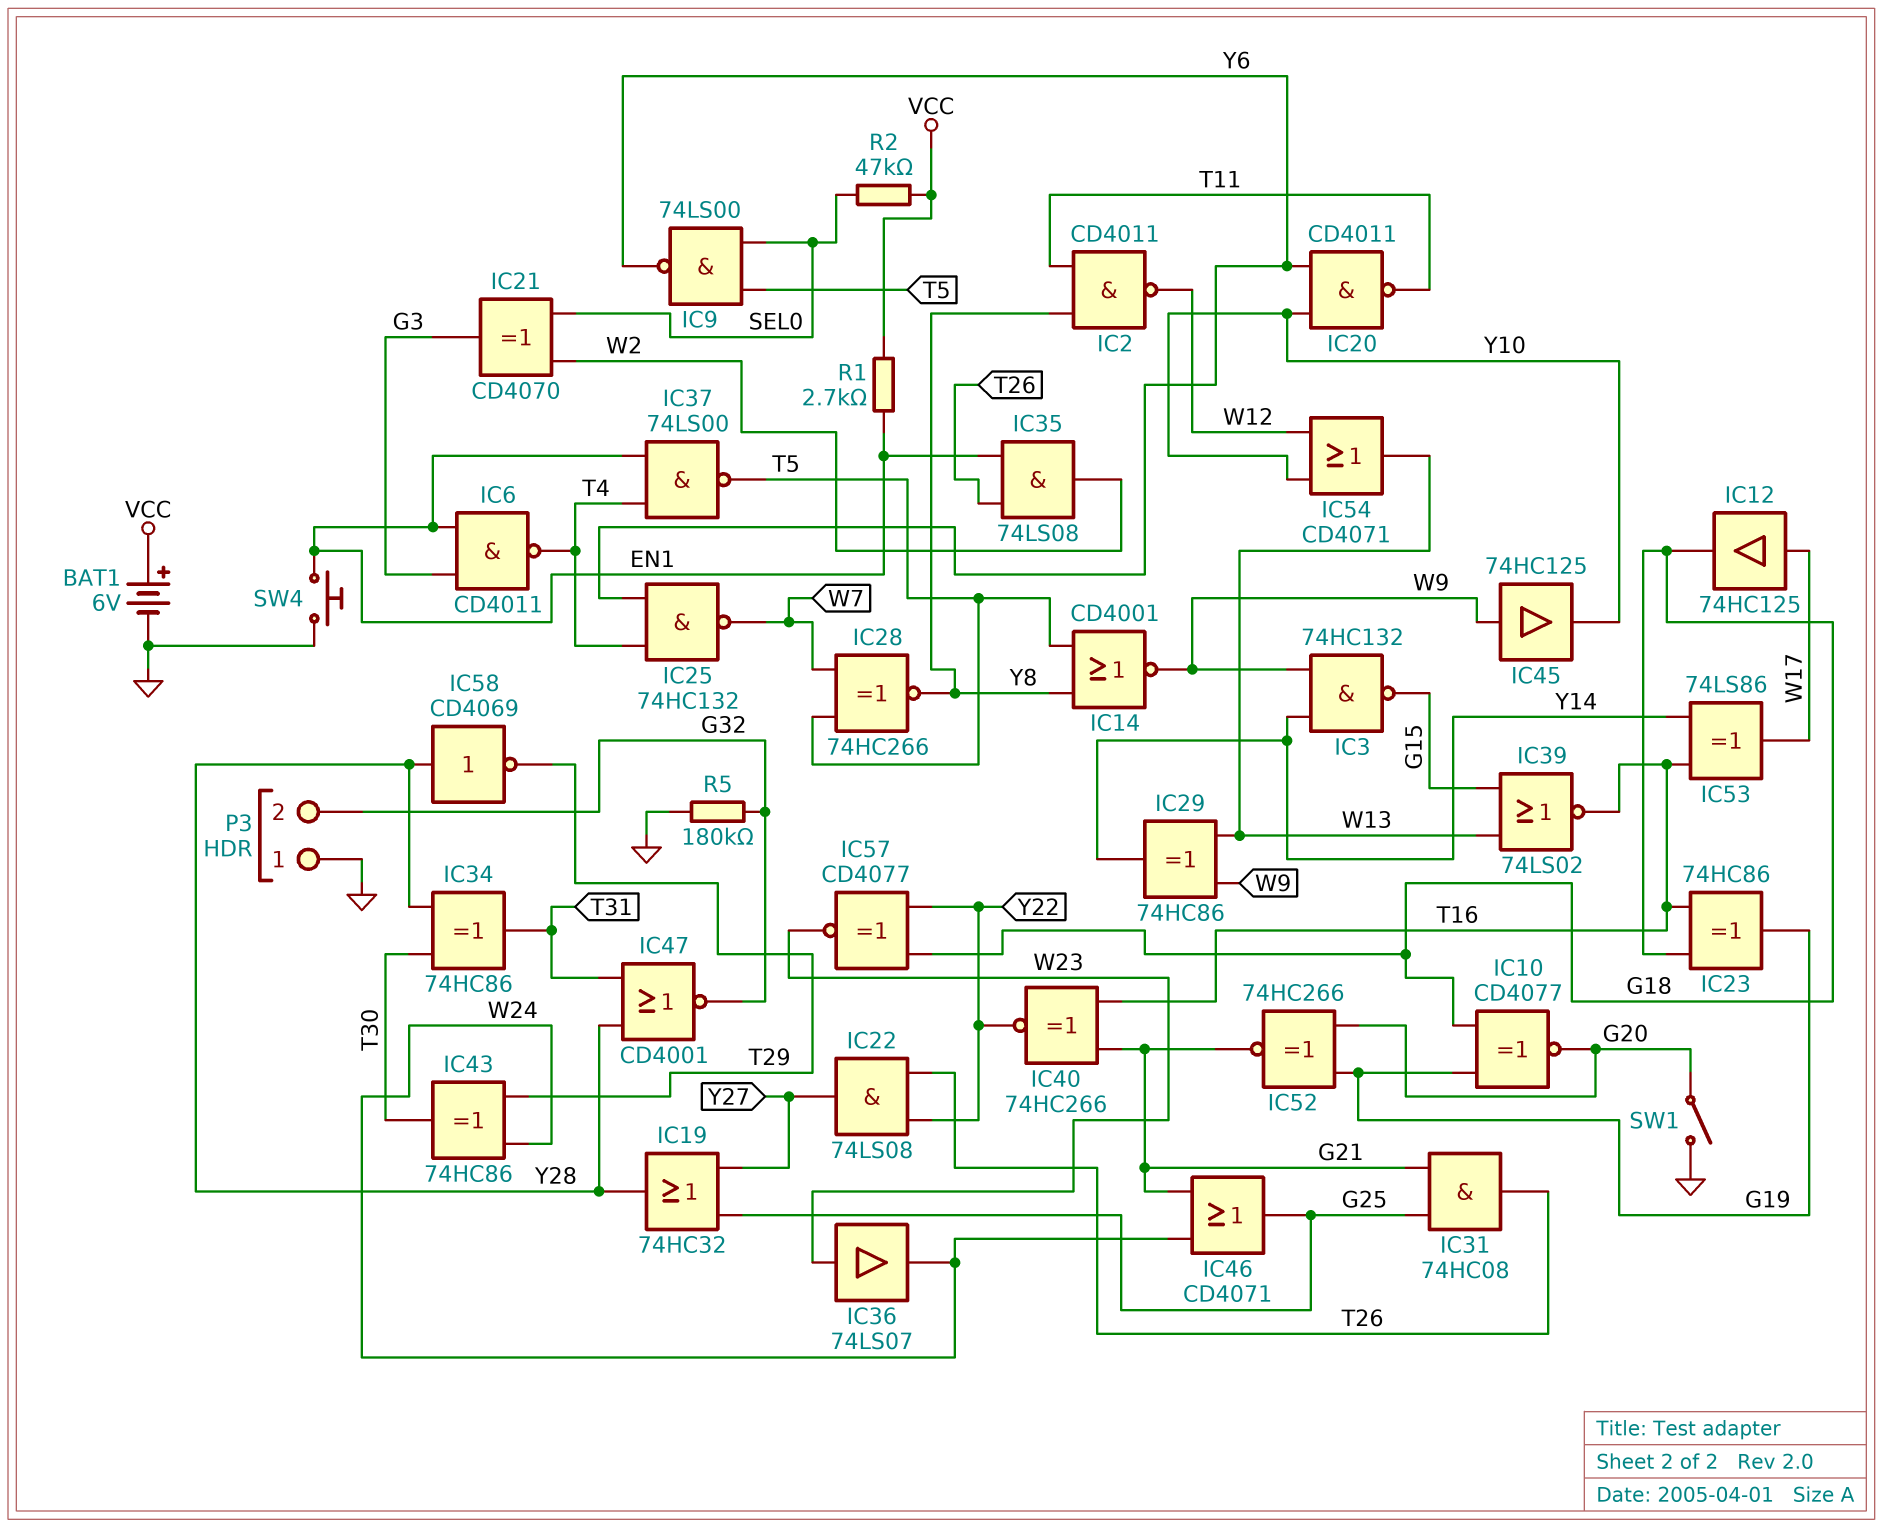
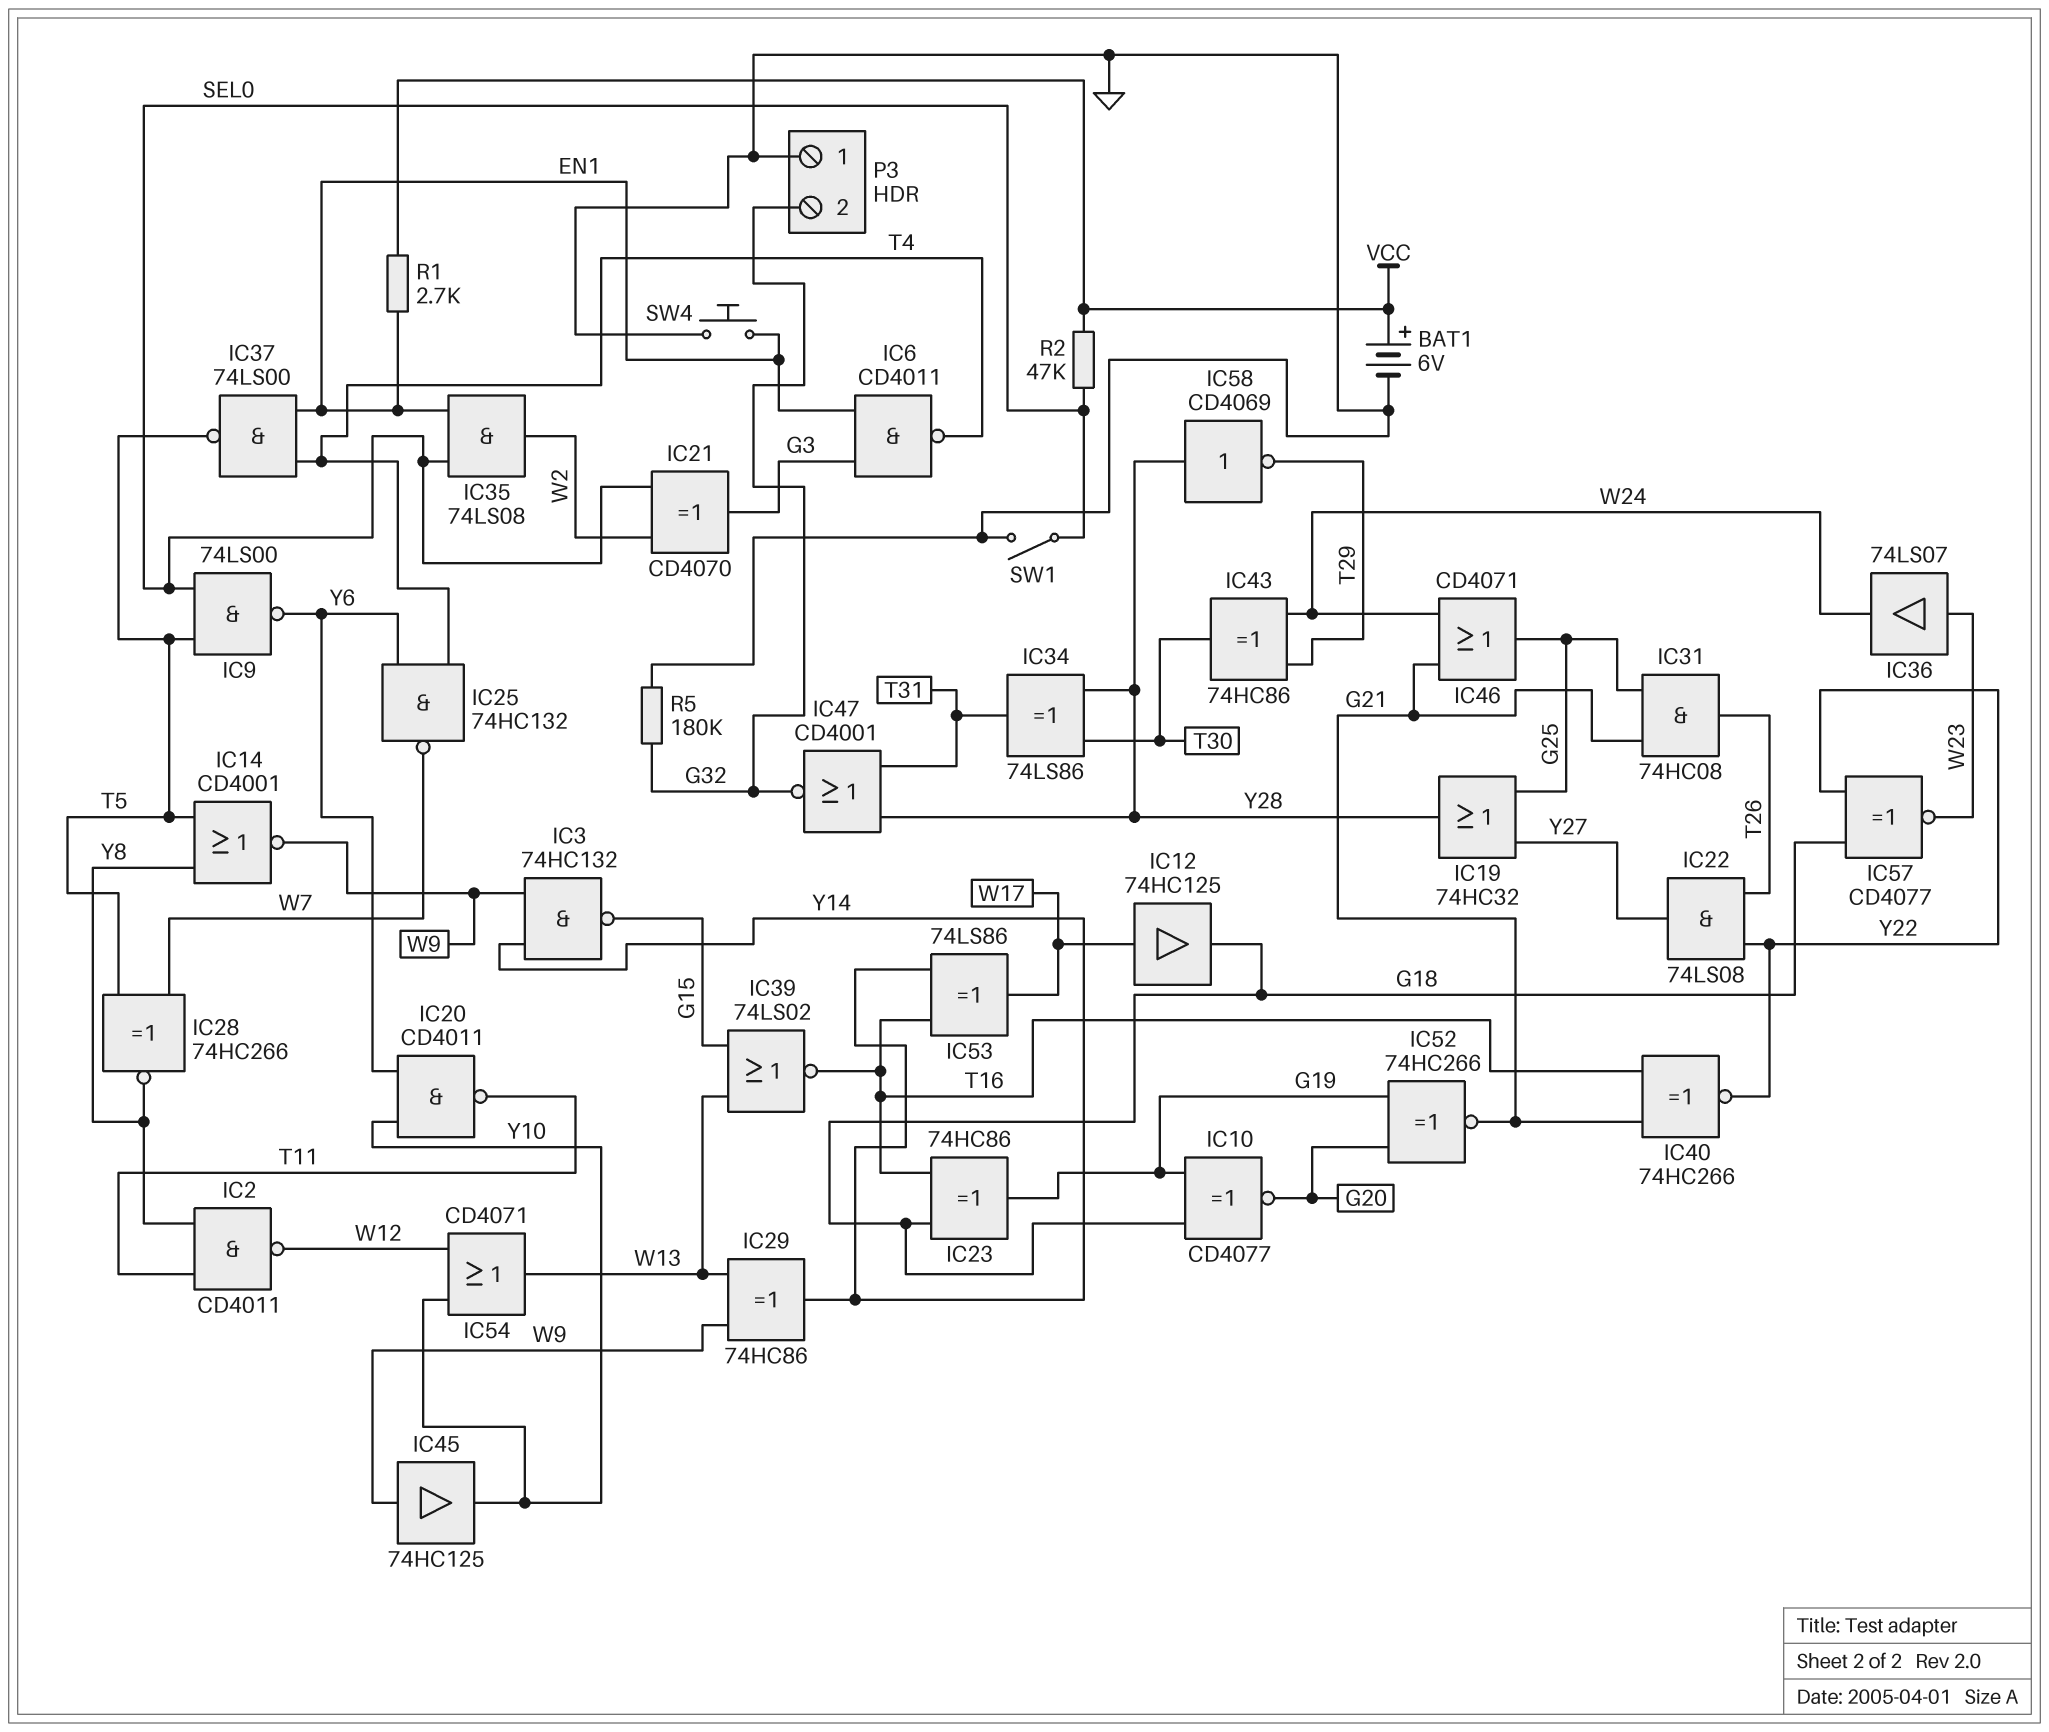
IC34: XOR 74HC86 (in T30, in Y28, out T31) -> XOR 74LS86 (in T30, in Y28, out T31)
IC35: AND 74LS08 (in EN1, in T26, out W2) -> AND 74LS08 (in EN1, in SEL0, out W2)
SW1: switch (G20, GND) -> switch (GND, SEL0)

